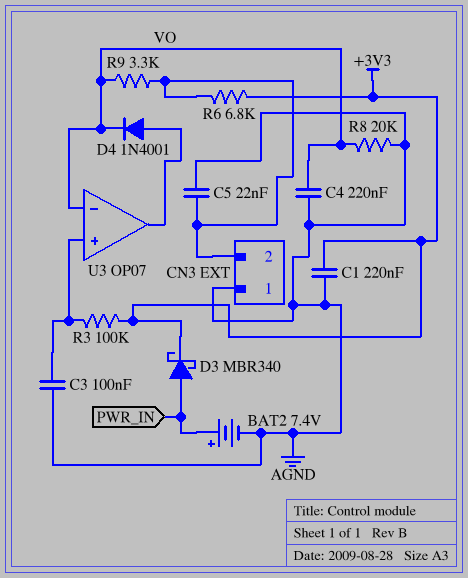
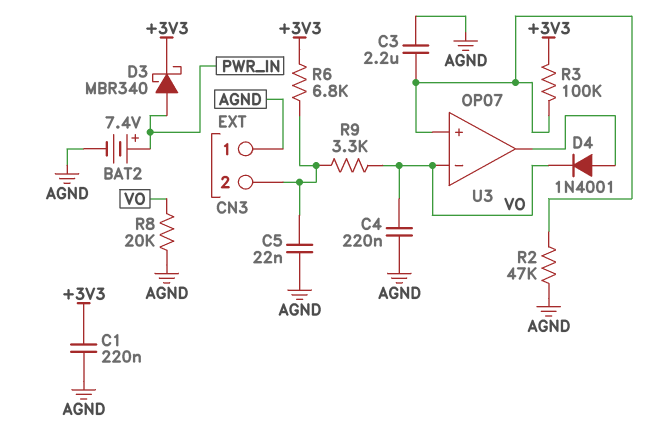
C3: 100nF (AGND, U3/in+) -> 2.2uF (AGND, U3/in+)
R2: none -> 47k (AGND, U3/in+)

